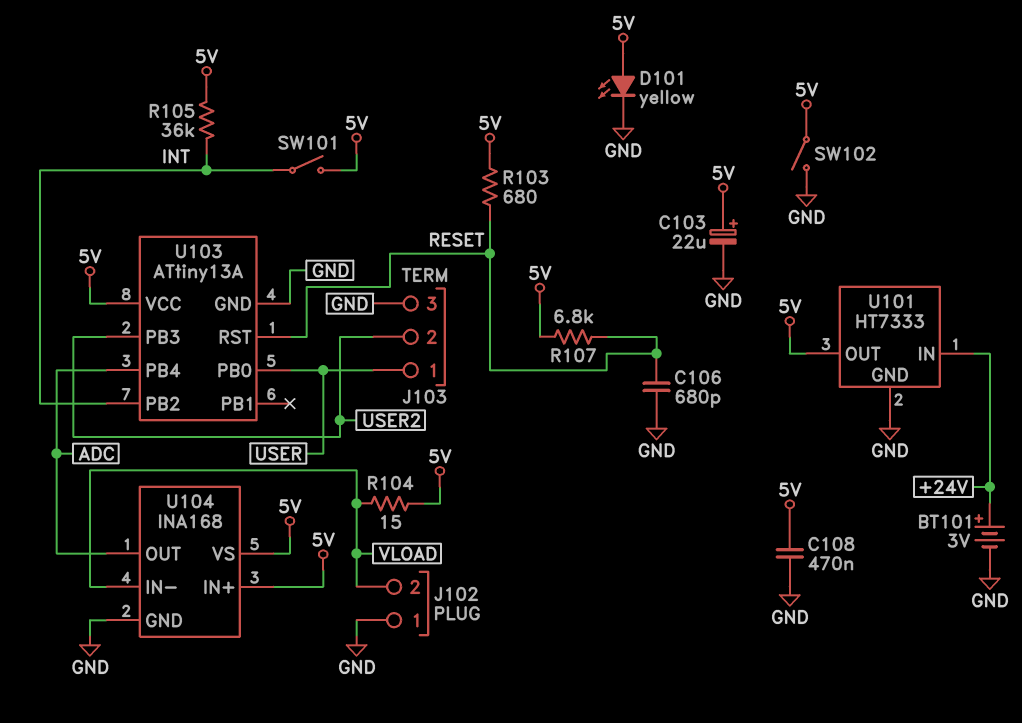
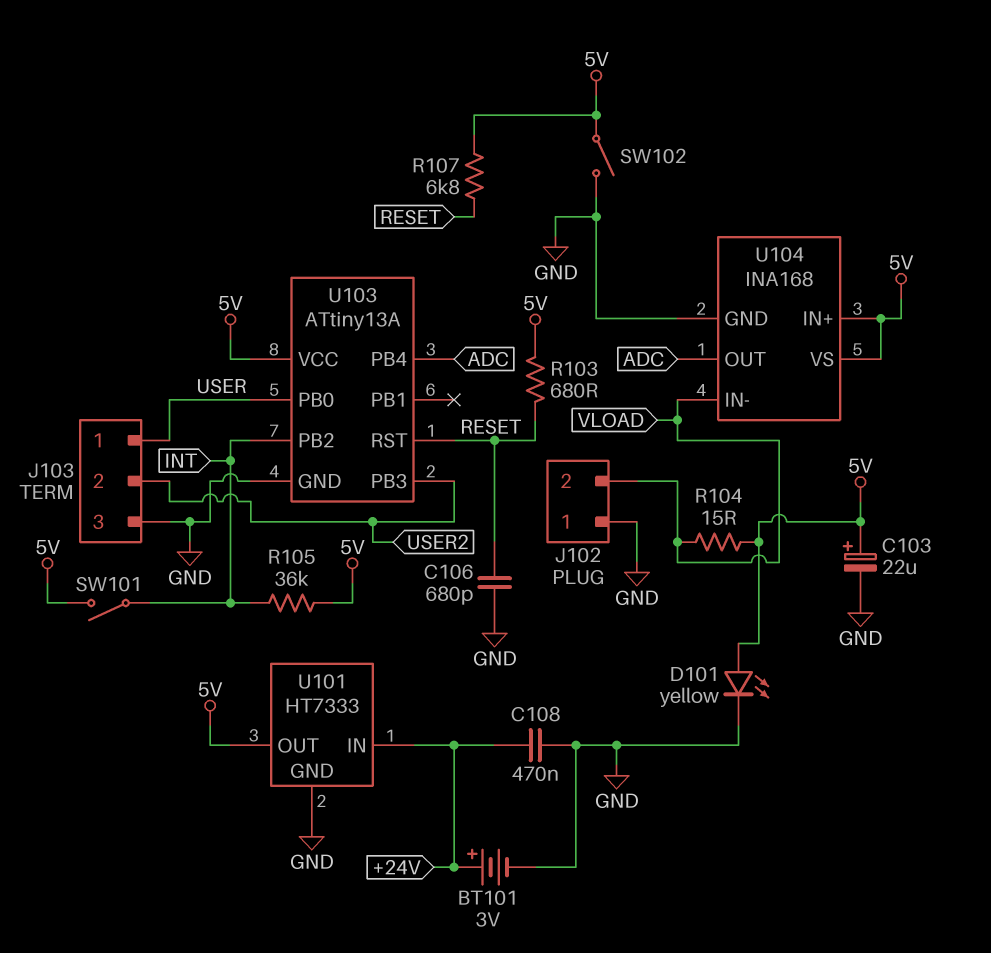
C108: 470nF (5V, GND) -> 470nF (+24V, GND)

